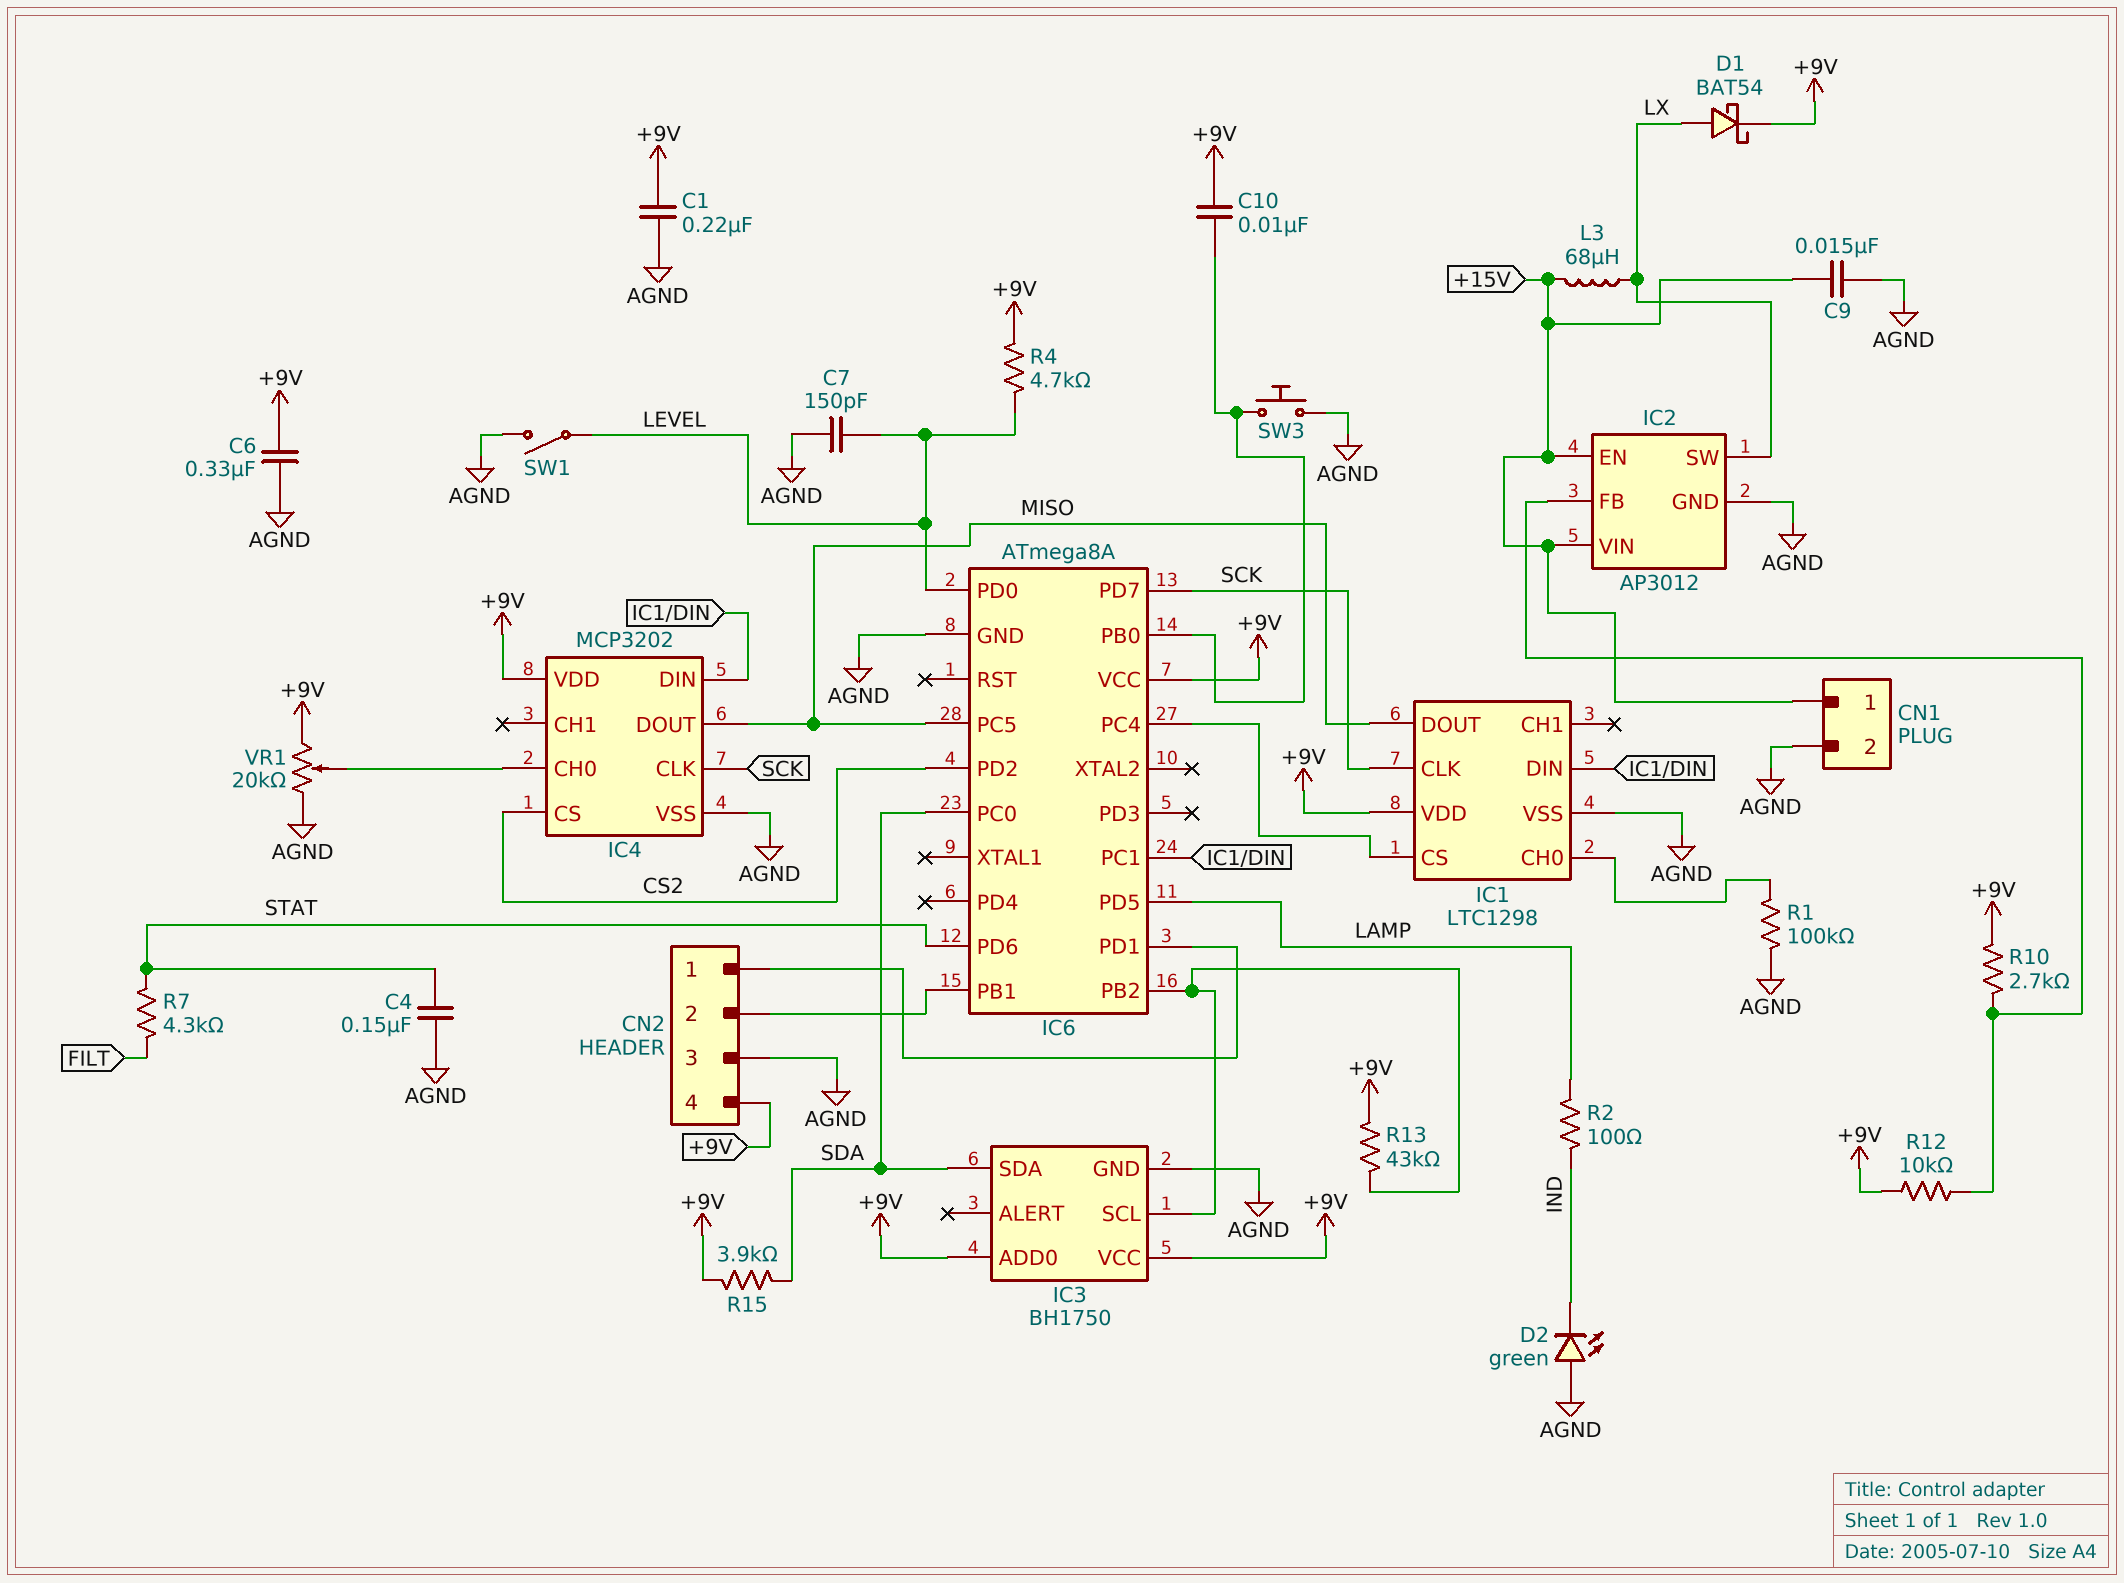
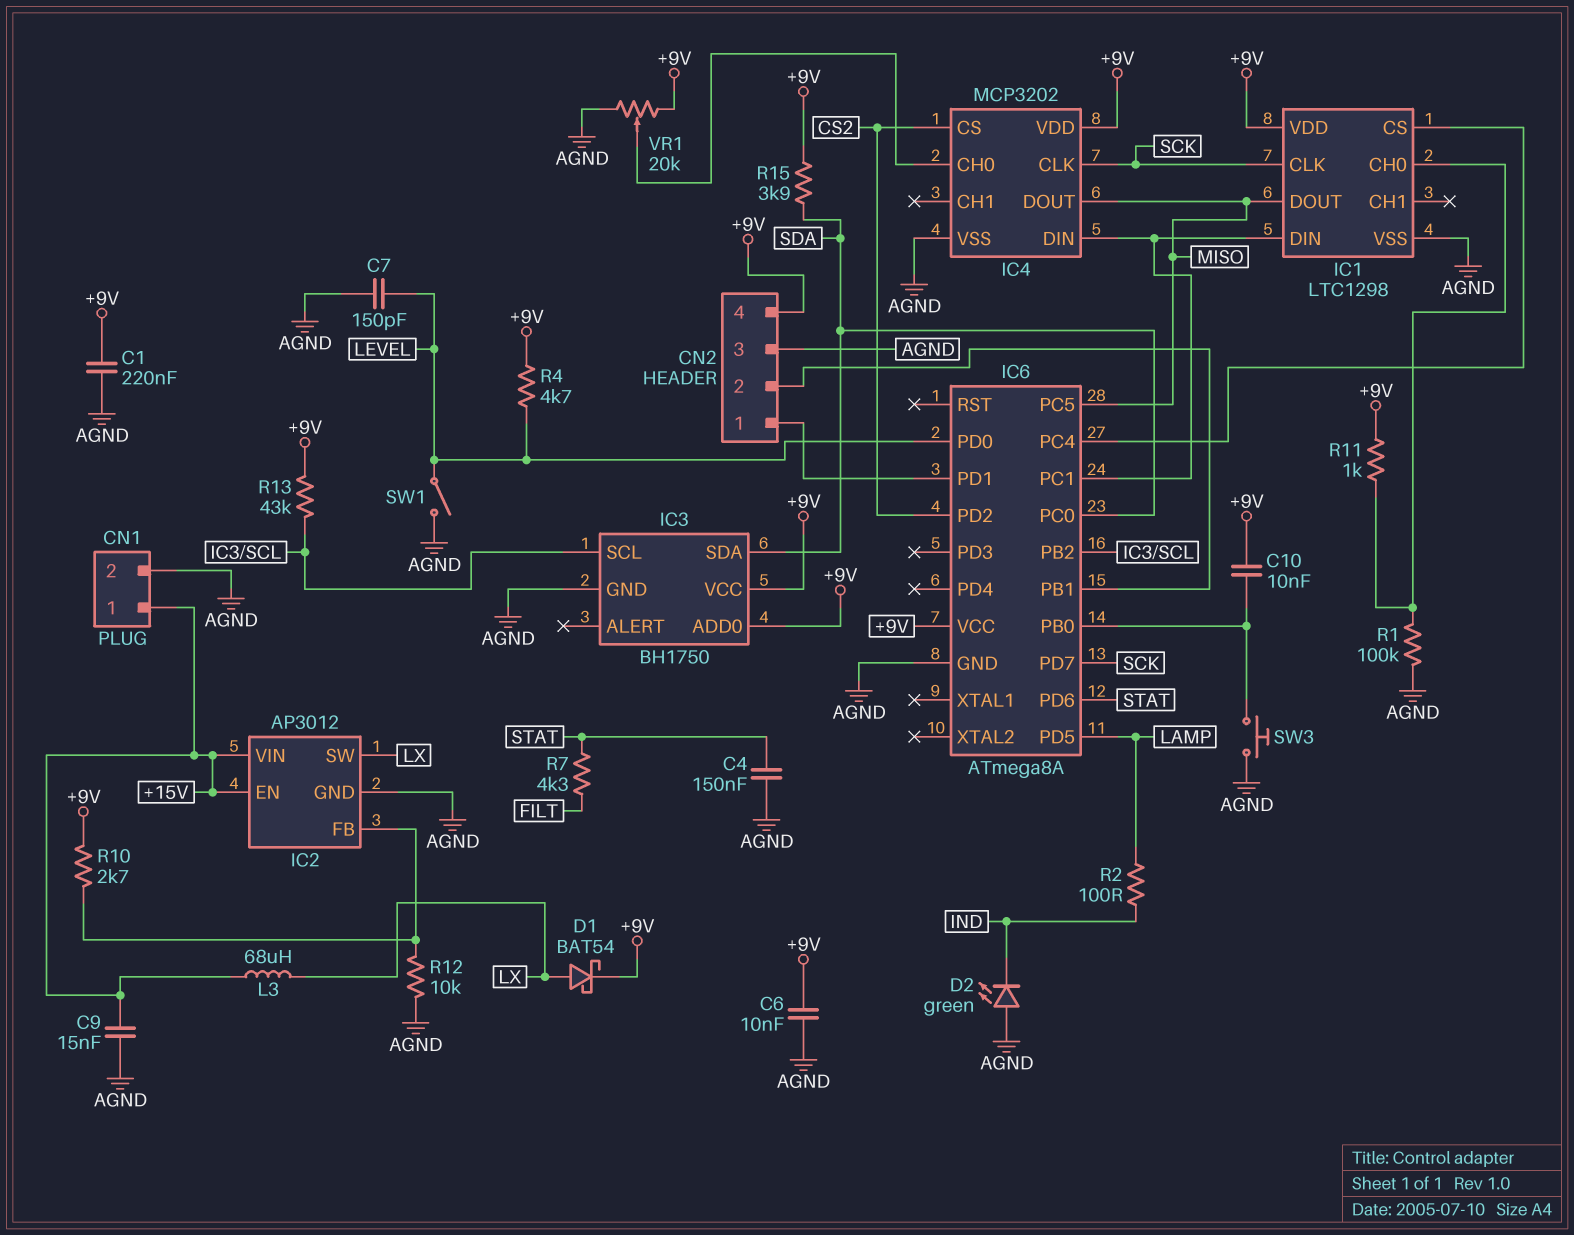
C6: 330nF (+9V, AGND) -> 10nF (+9V, AGND)
R11: none -> 1k (+9V, IC1/CH0)
R12: 10k (+9V, IC2/FB) -> 10k (AGND, IC2/FB)

